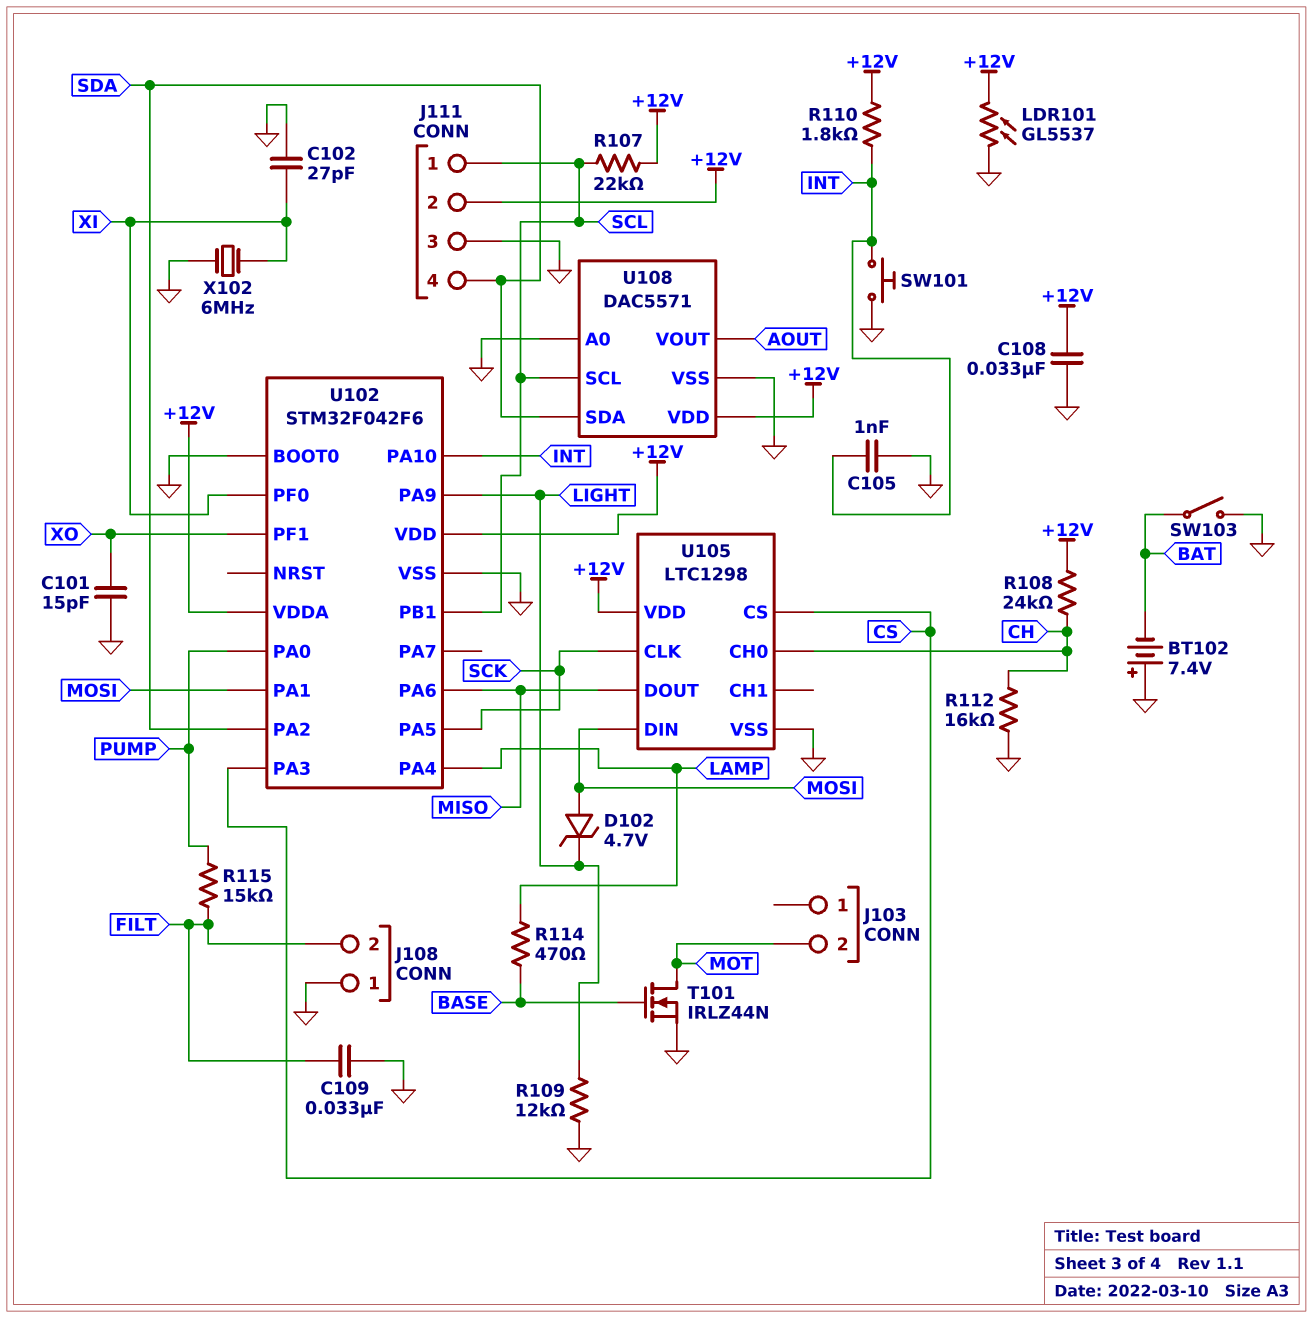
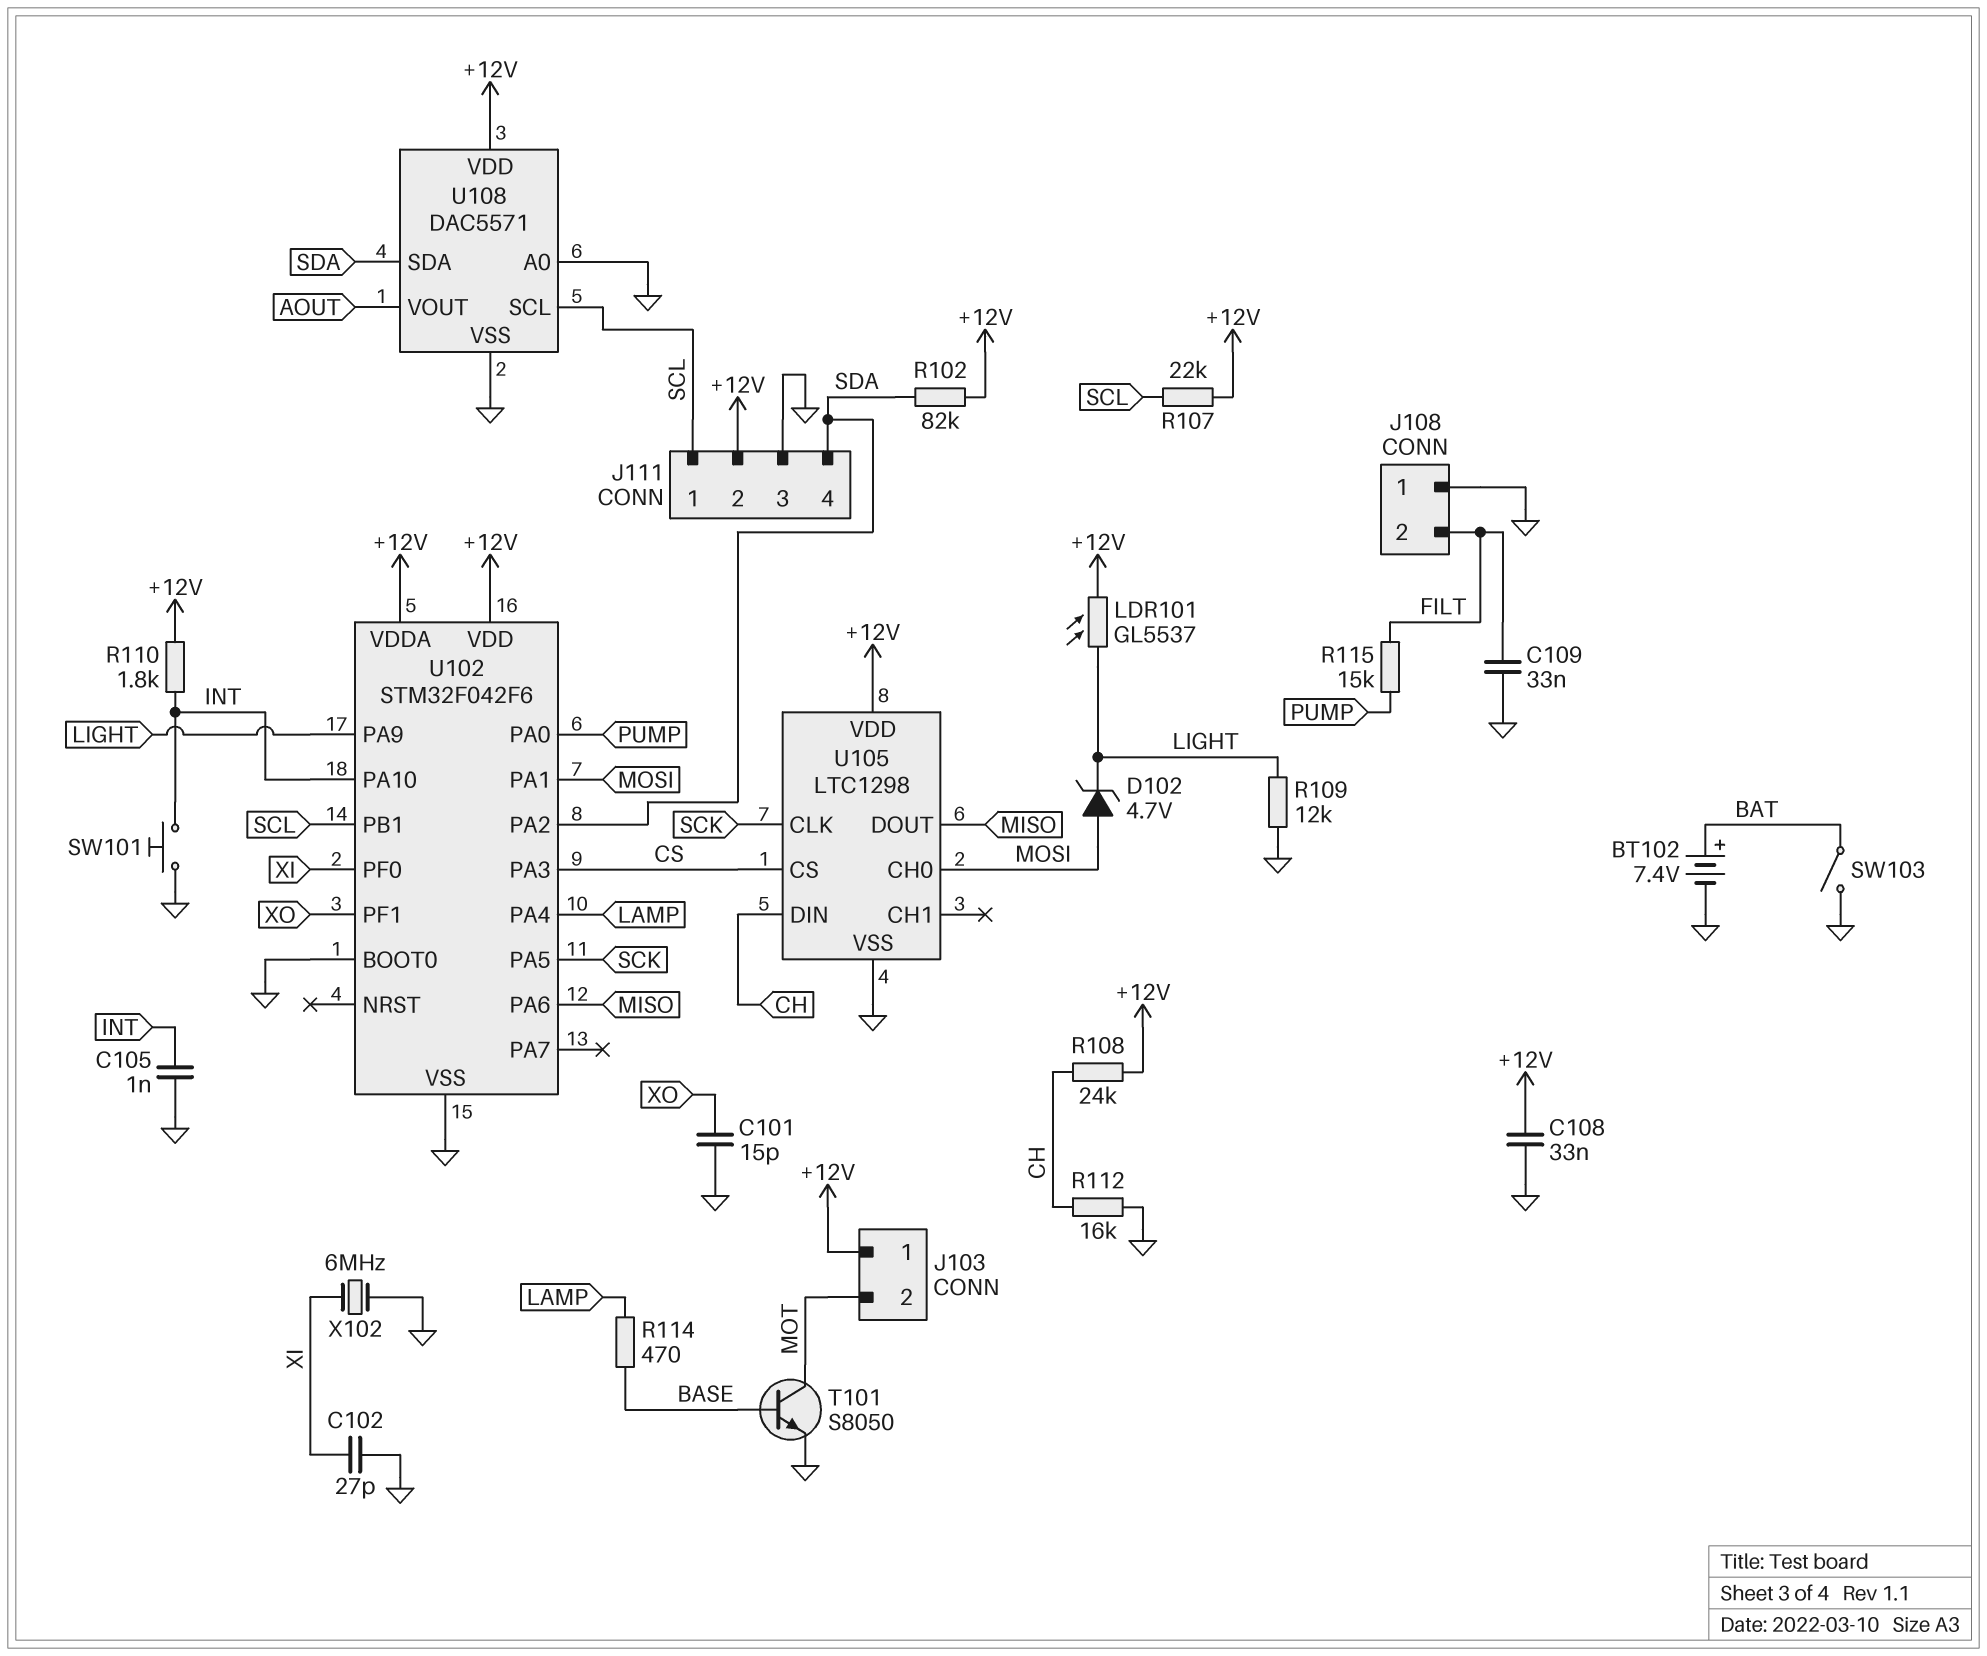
BT102: 7.4V (plus GND, minus BAT) -> 7.4V (plus BAT, minus GND)
J103 pin 1: none -> +12V
LDR101: GL5537 (+12V, GND) -> GL5537 (+12V, LIGHT)
R102: none -> 82k (+12V, SDA)
T101: NMOS IRLZ44N (G BASE, D MOT, S GND) -> NPN S8050 (B BASE, C MOT, E GND)
U105 pin CH0: CH -> MOSI
U105 pin DIN: MOSI -> CH

